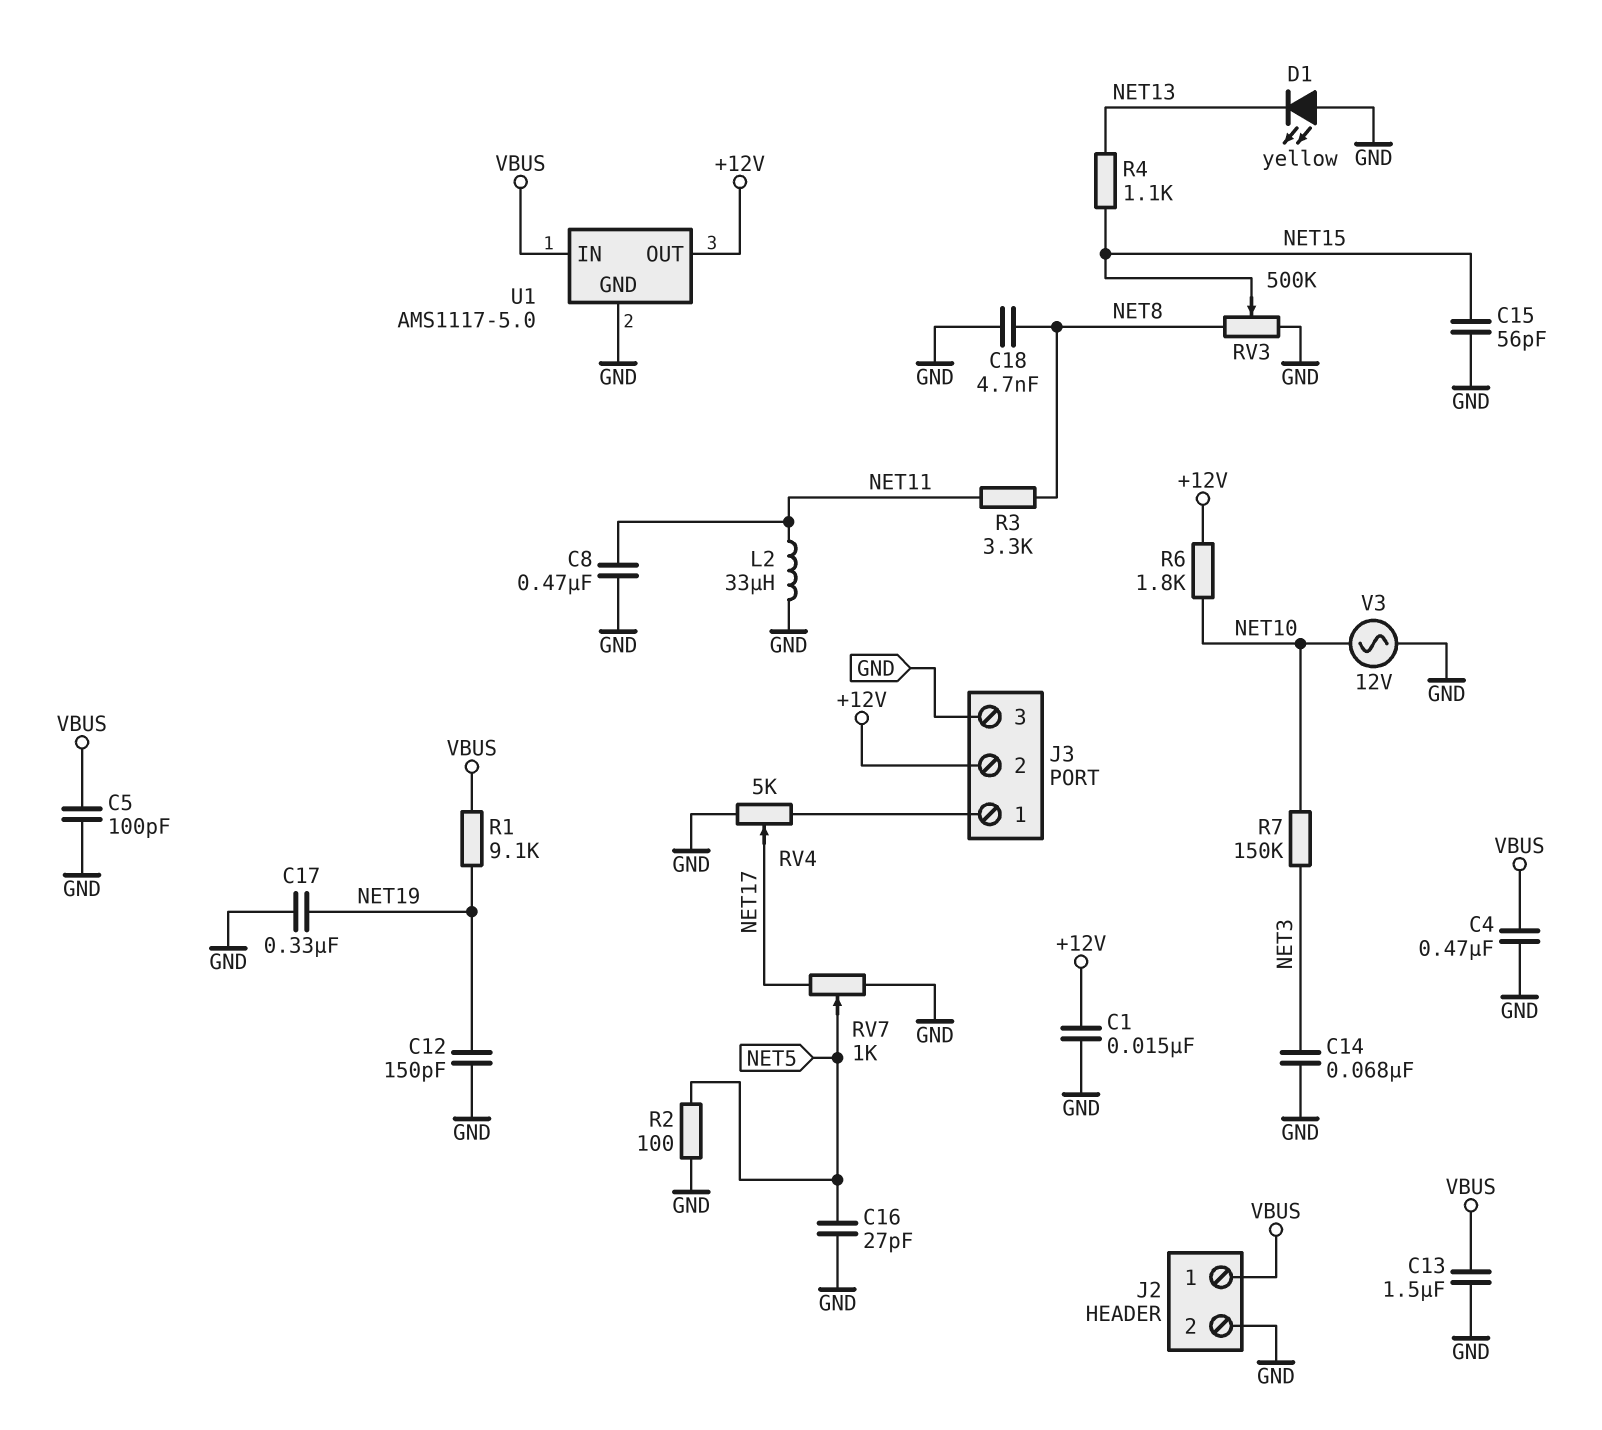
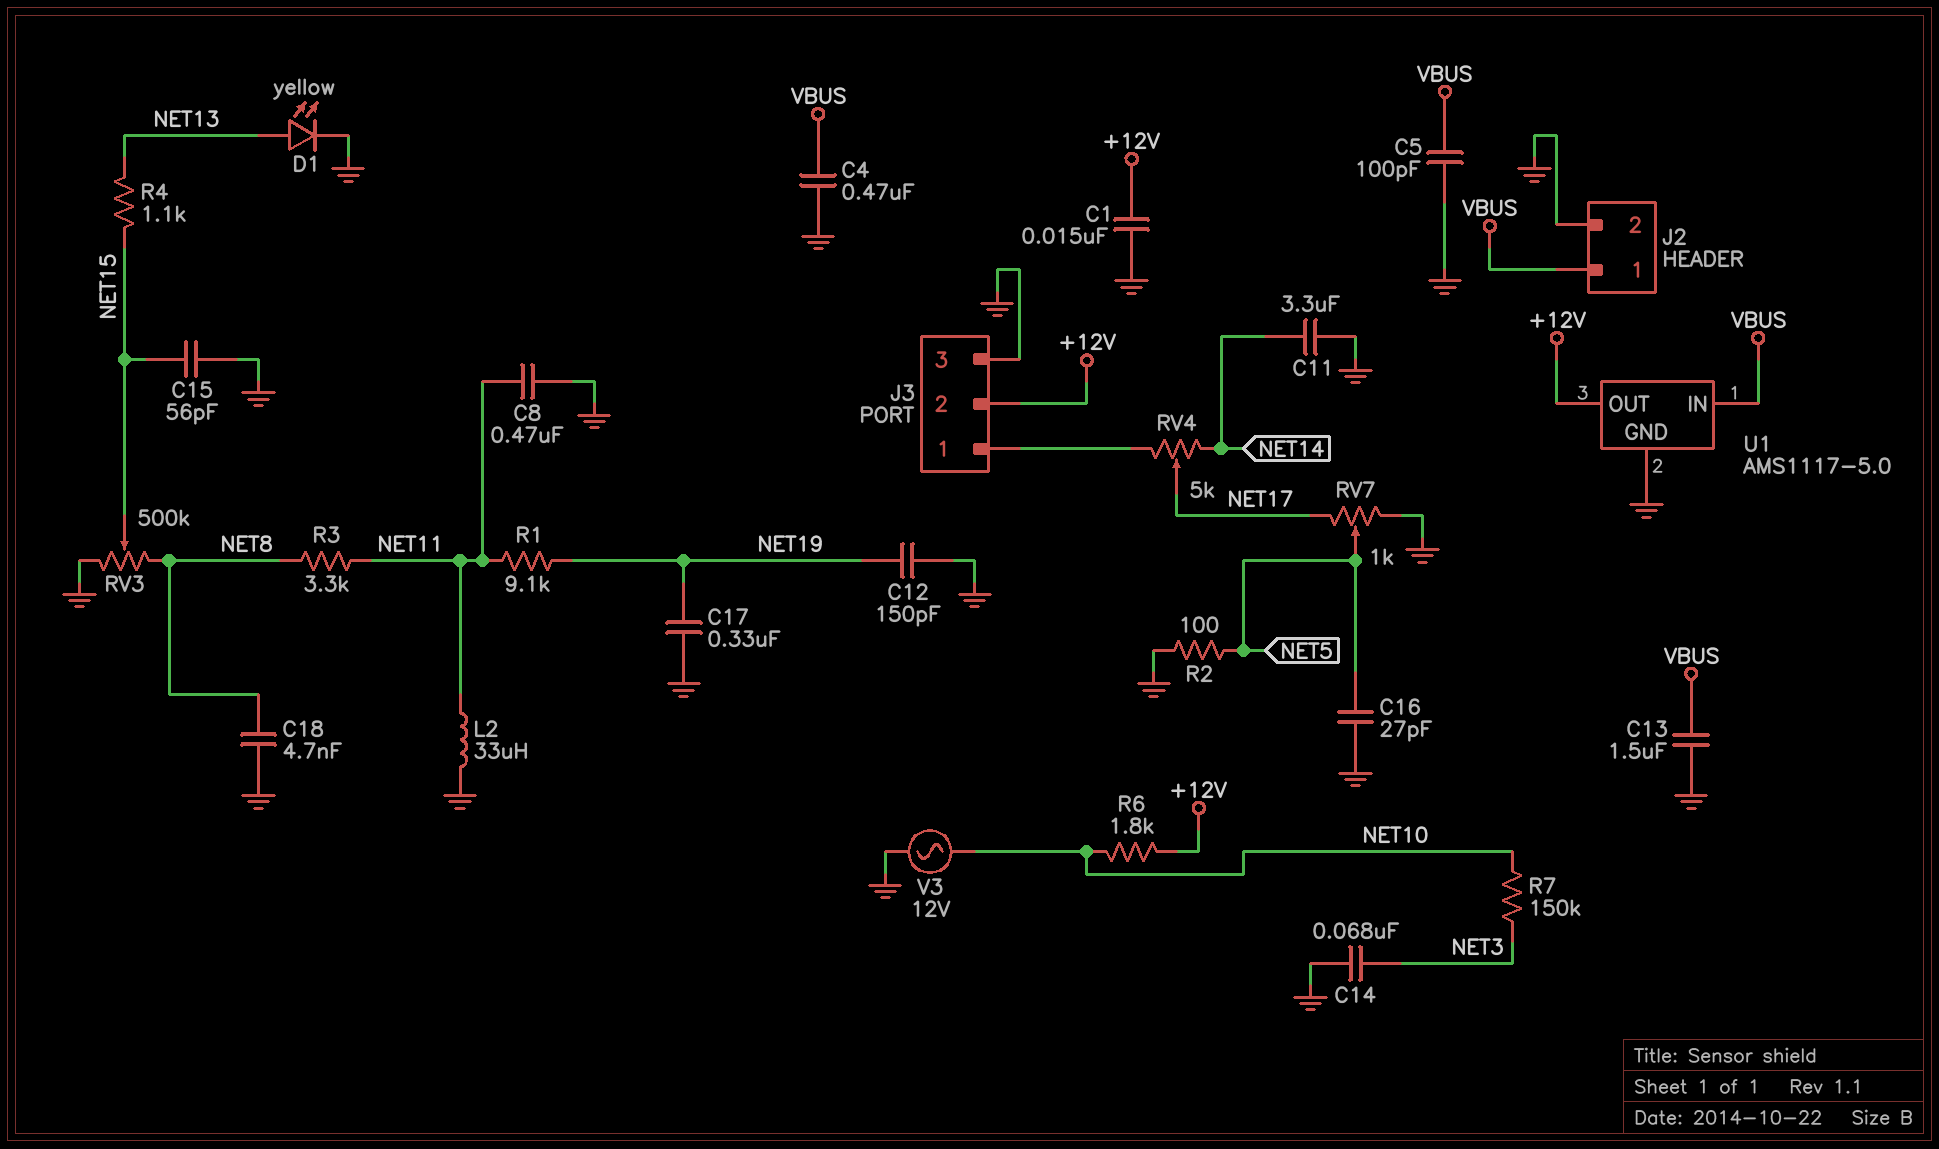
C11: none -> 3.3uF (GND, NET14)
D1: LED yellow (A GND, K NET13) -> LED yellow (A NET13, K GND)
R1: 9.1k (NET19, VBUS) -> 9.1k (NET11, NET19)
RV4: 5k (GND, J3/1, wiper NET17) -> 5k (J3/1, NET14, wiper NET17)

